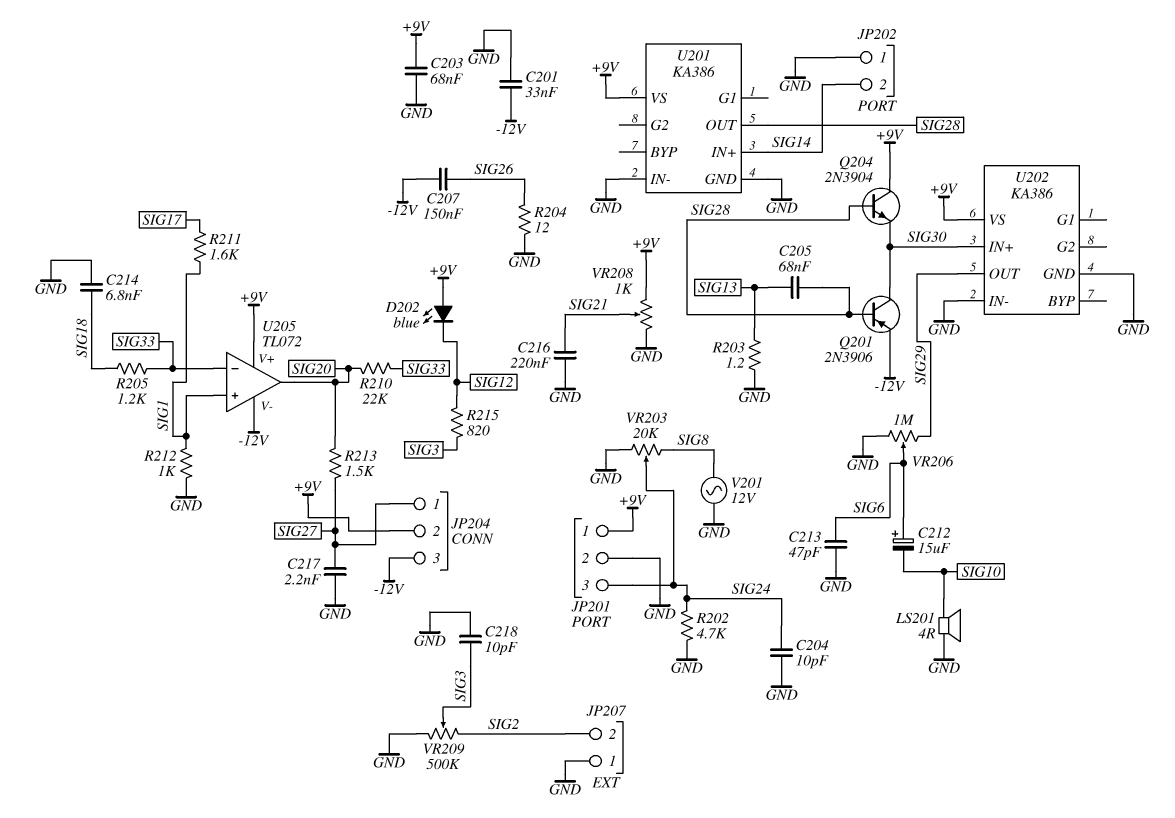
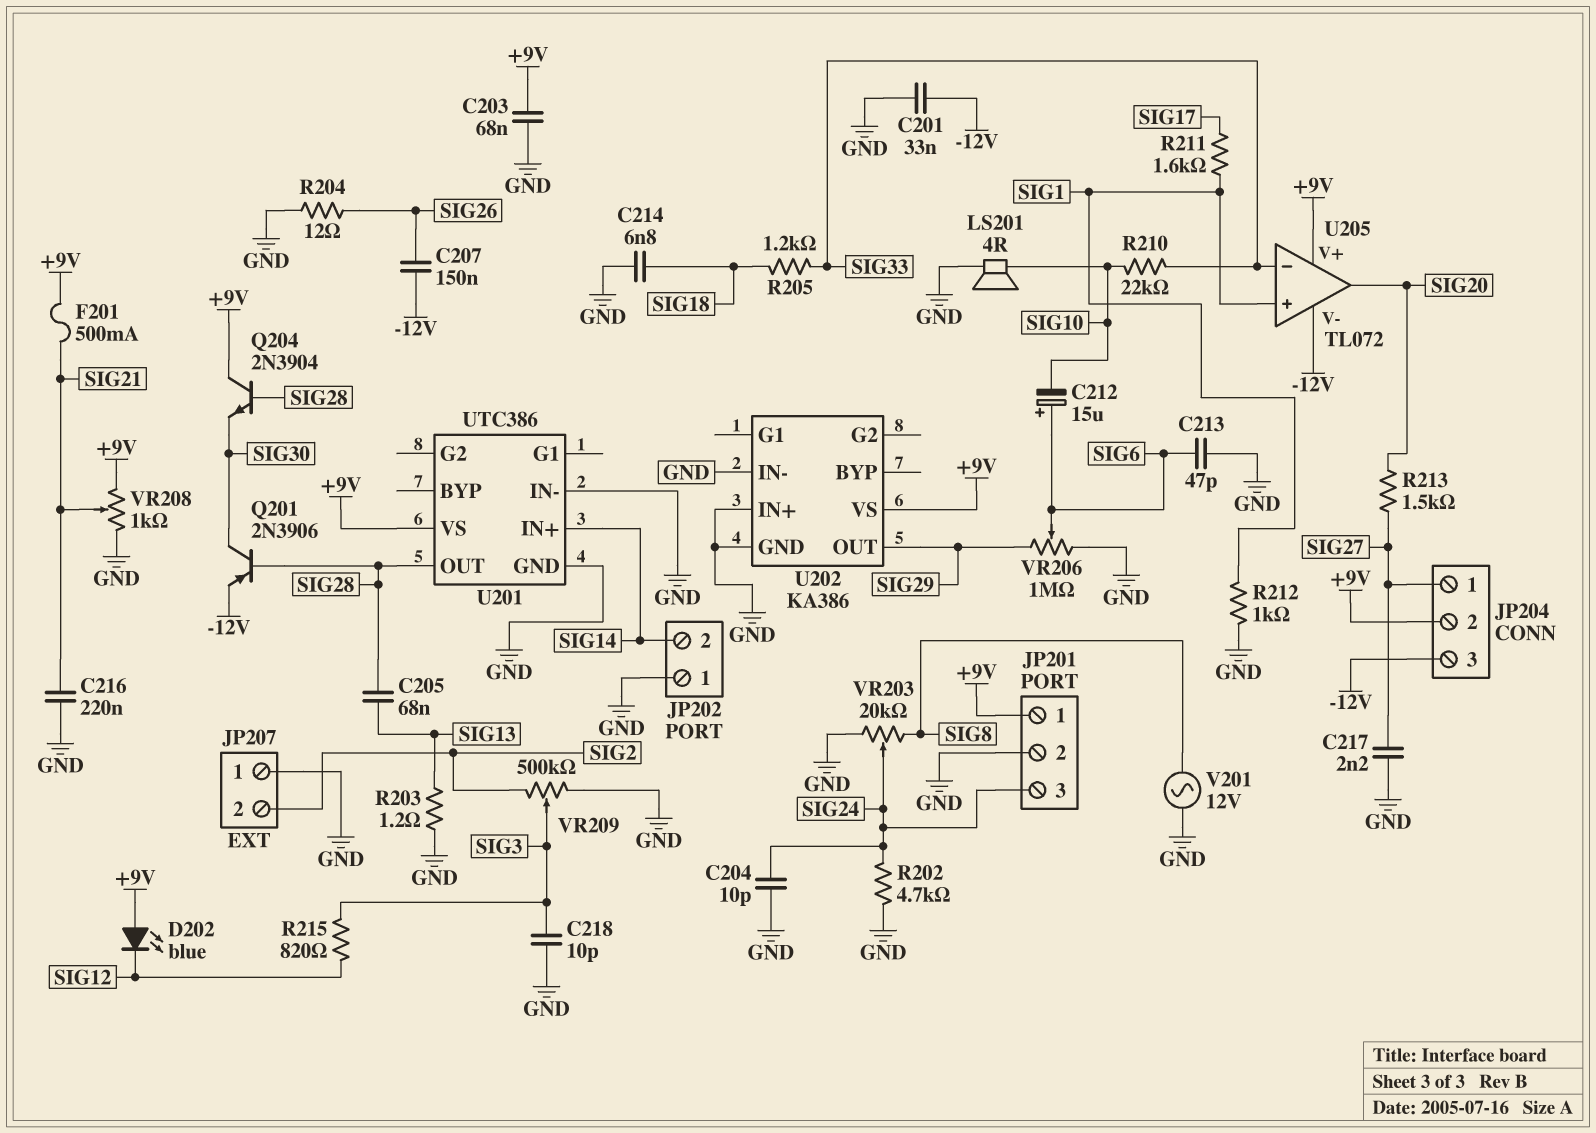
F201: none -> 500mA (+9V, SIG21)
R210: 22k (SIG20, SIG33) -> 22k (SIG10, SIG33)
U201: KA386 -> UTC386
U202 pin IN+: SIG30 -> GND

